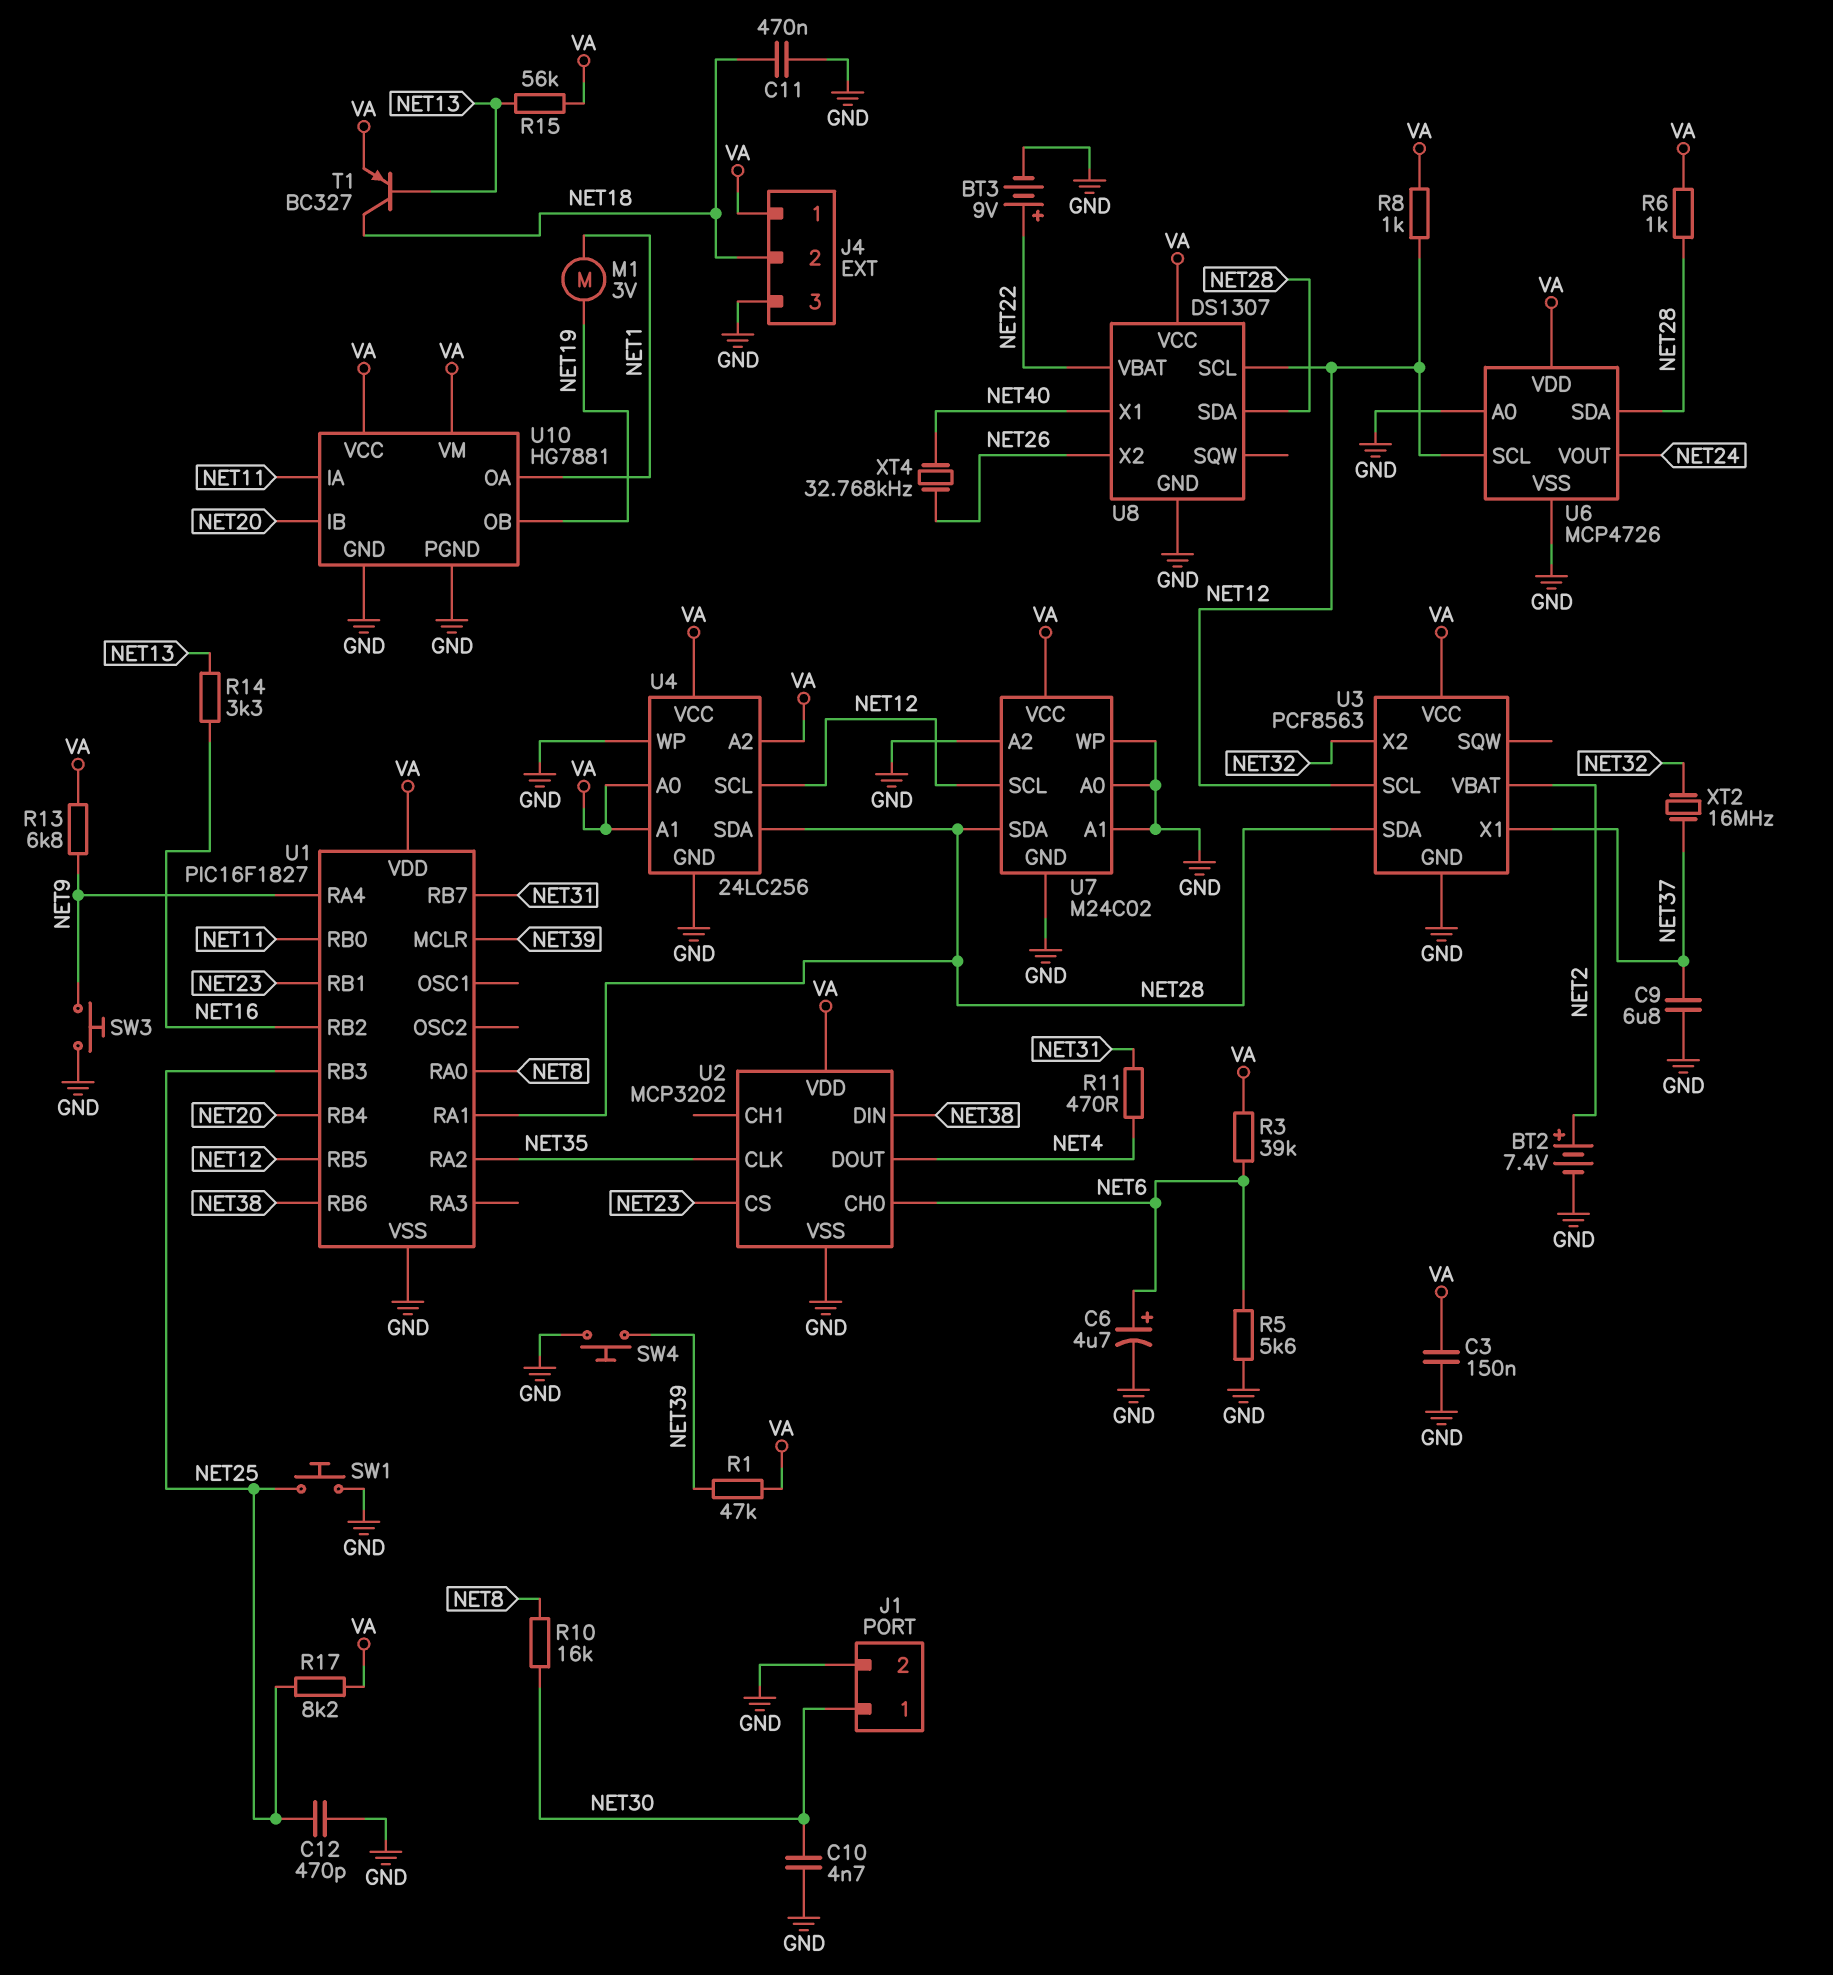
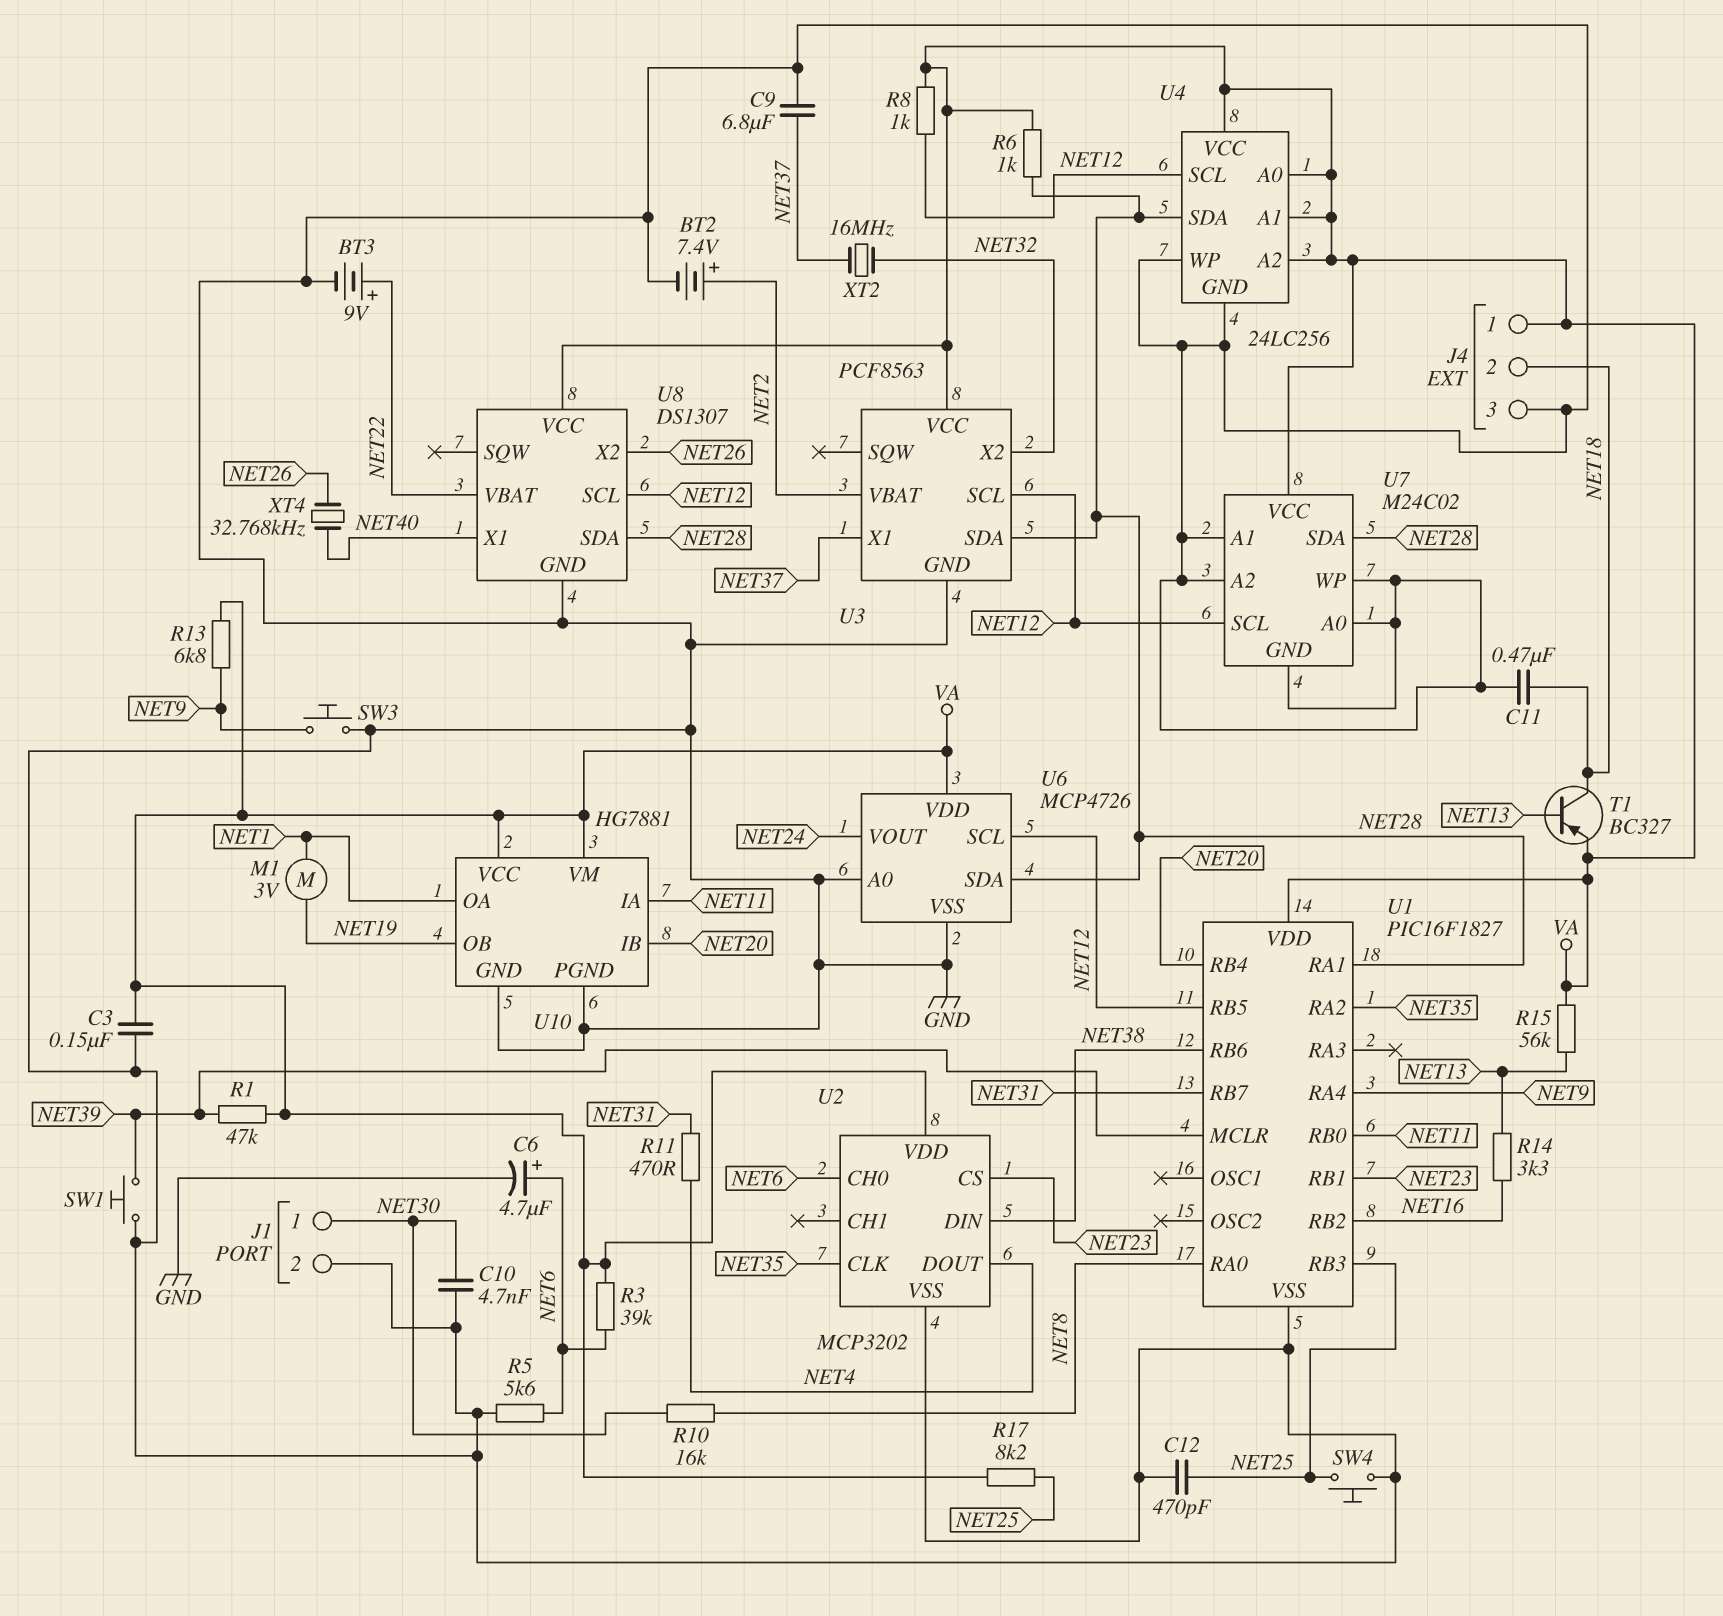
SW1: button (GND, NET25) -> button (GND, NET39)
SW4: button (GND, NET39) -> button (GND, NET25)

